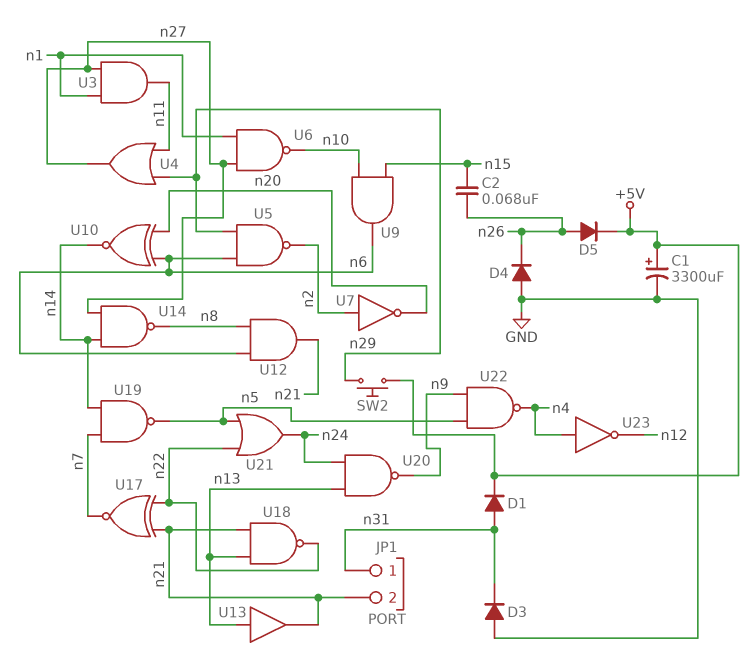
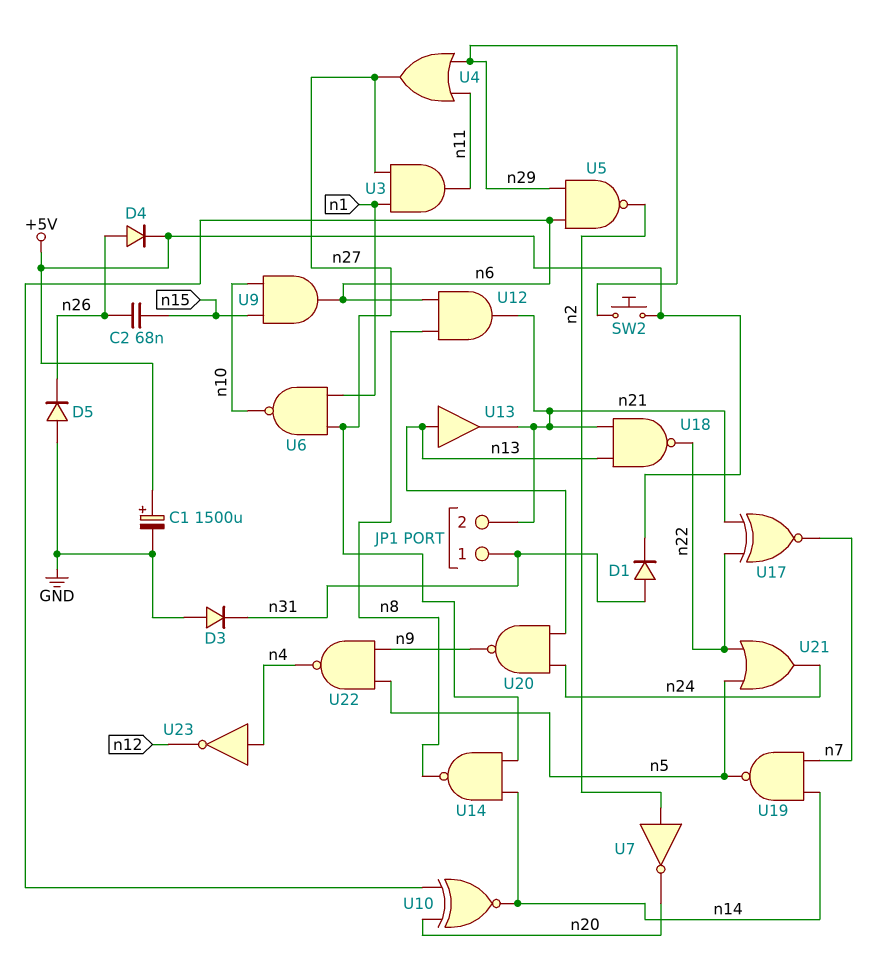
C1: 3300uF (plus +5V, minus GND) -> 1500uF (plus +5V, minus GND)
D4: diode (A GND, K n26) -> diode (A n26, K +5V)
D5: diode (A n26, K +5V) -> diode (A GND, K n26)

